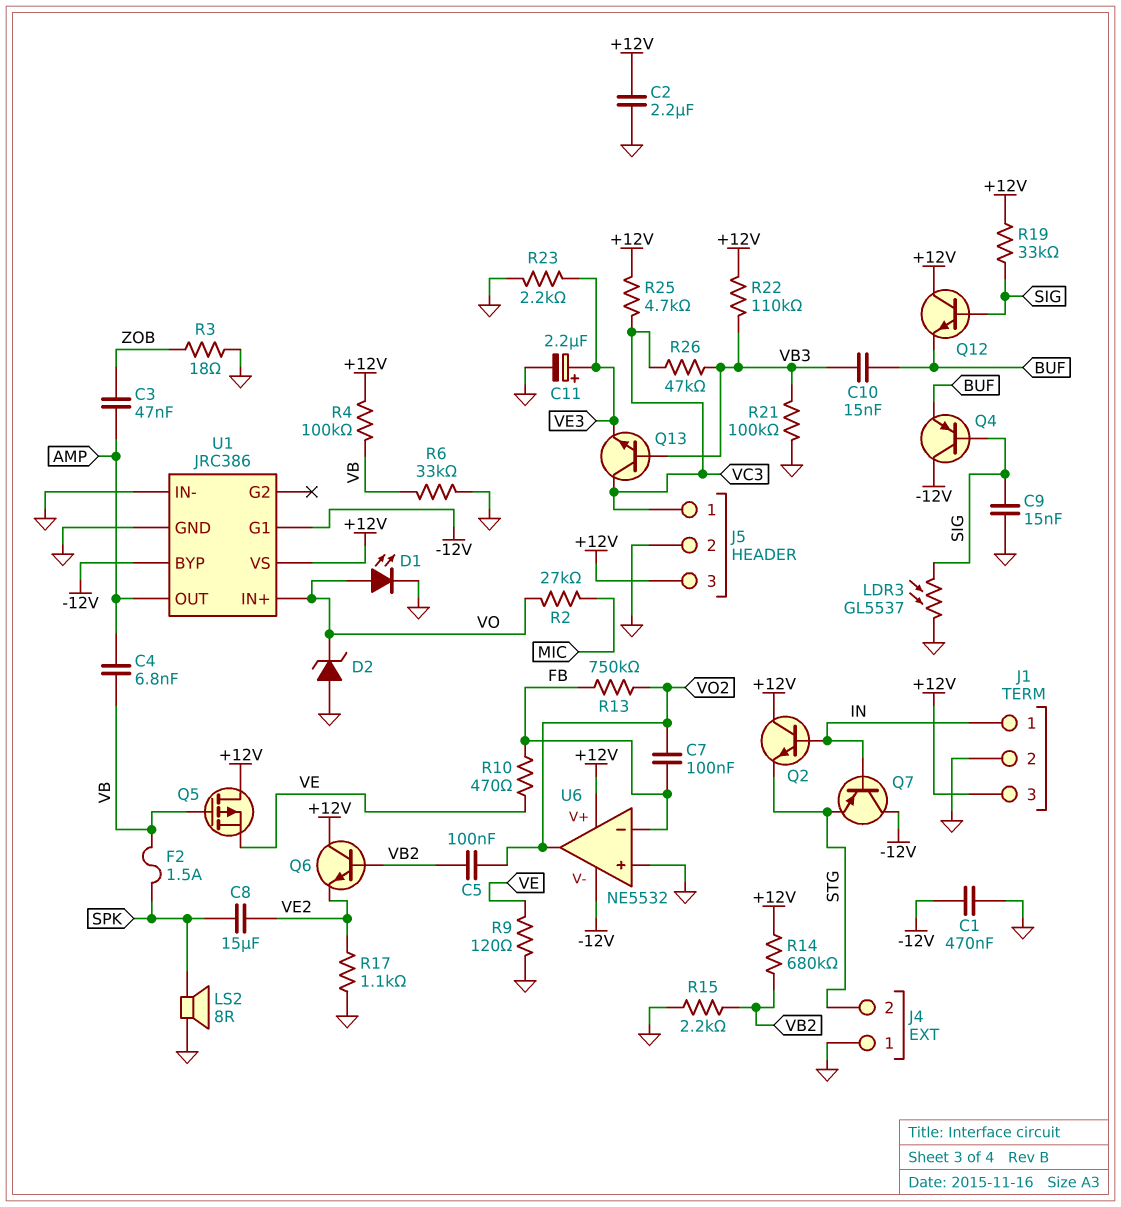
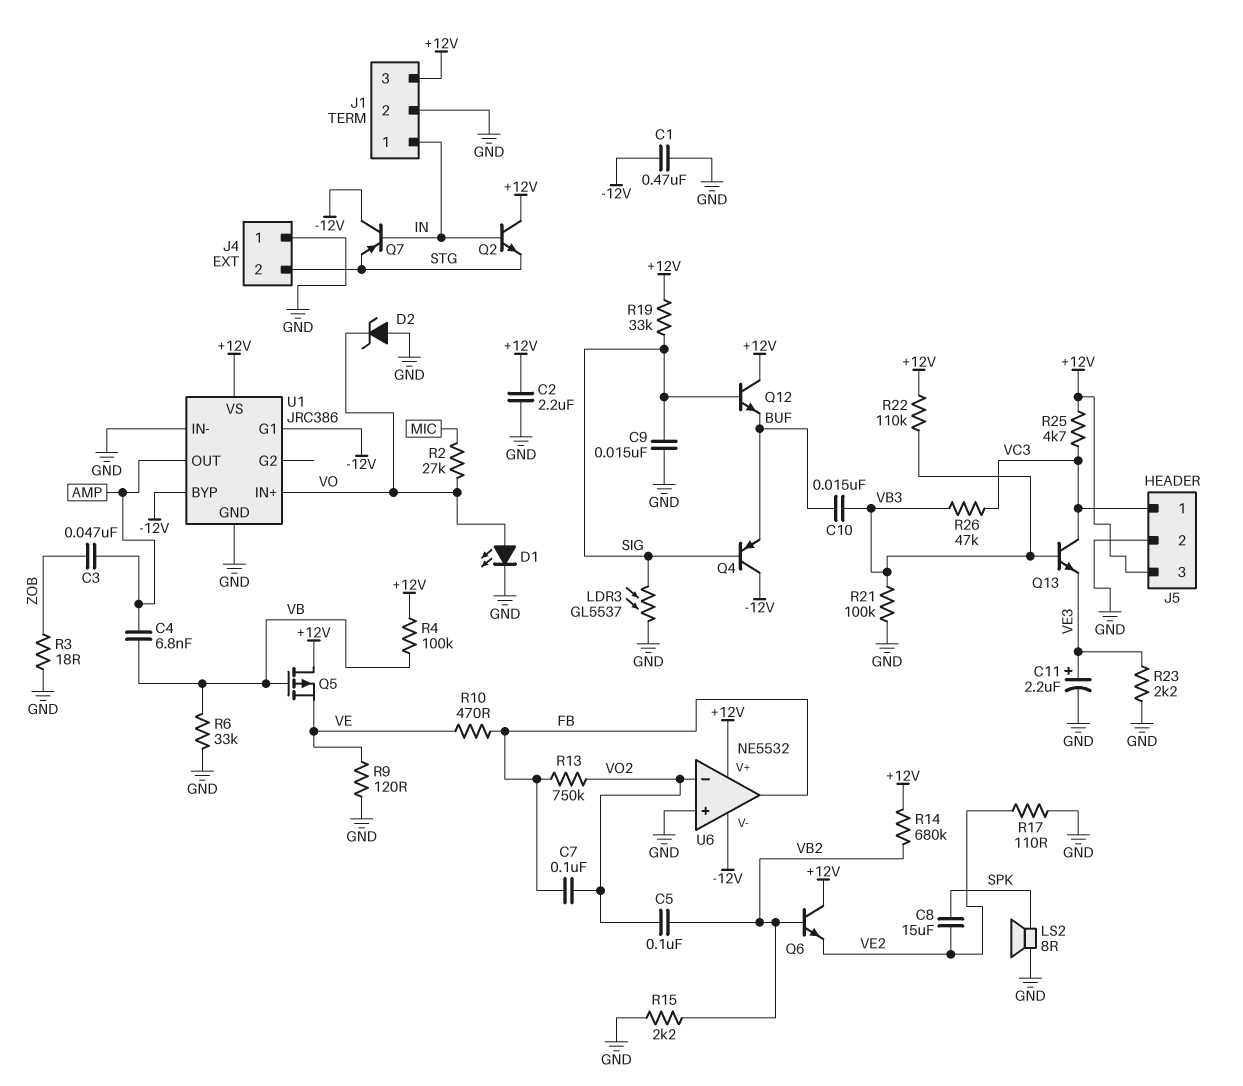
F2: 1.5A (SPK, VB) -> none
R17: 1.1k (GND, VE2) -> 110 (GND, VE2)
U6 pin in-: FB -> VO2
U6 pin out: VO2 -> FB

